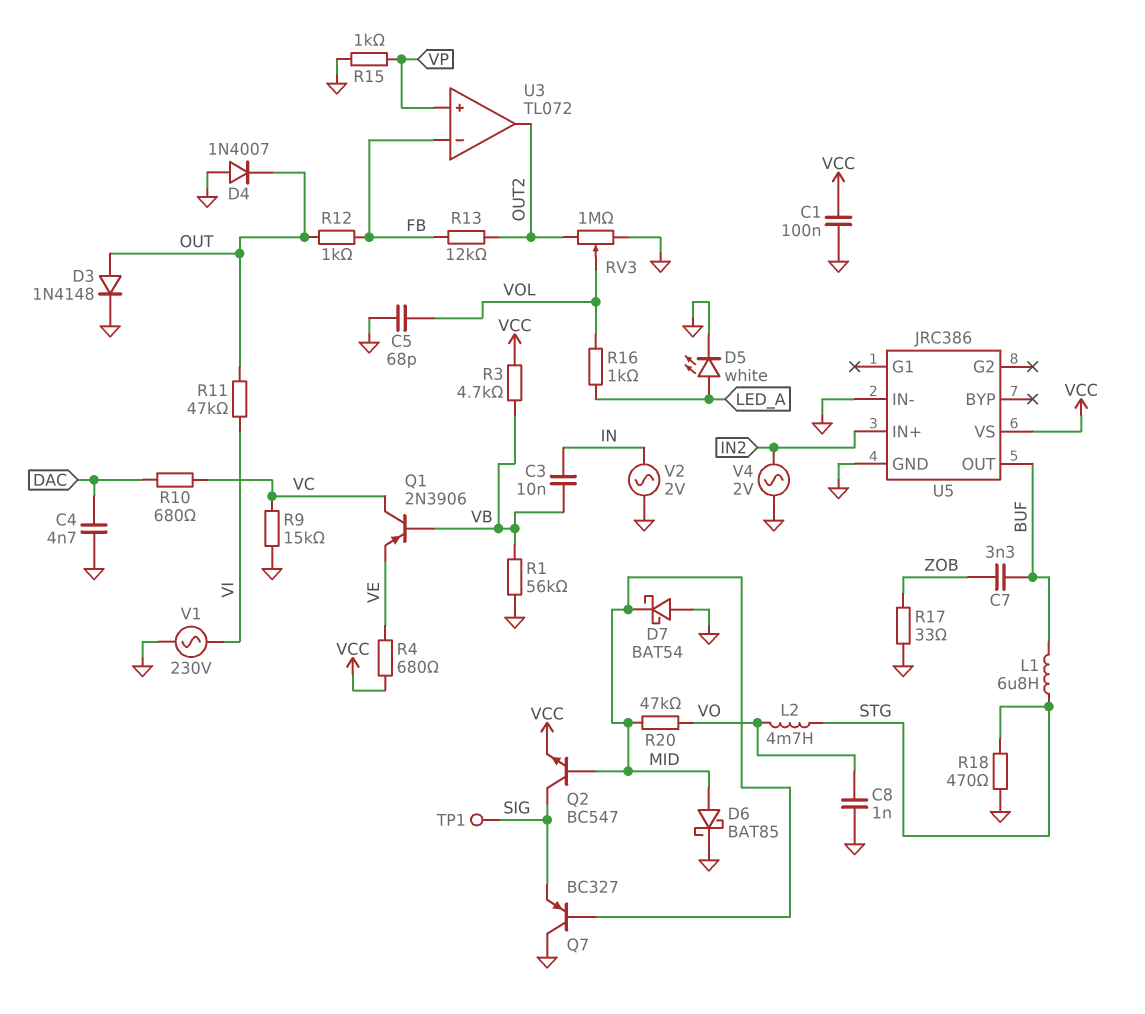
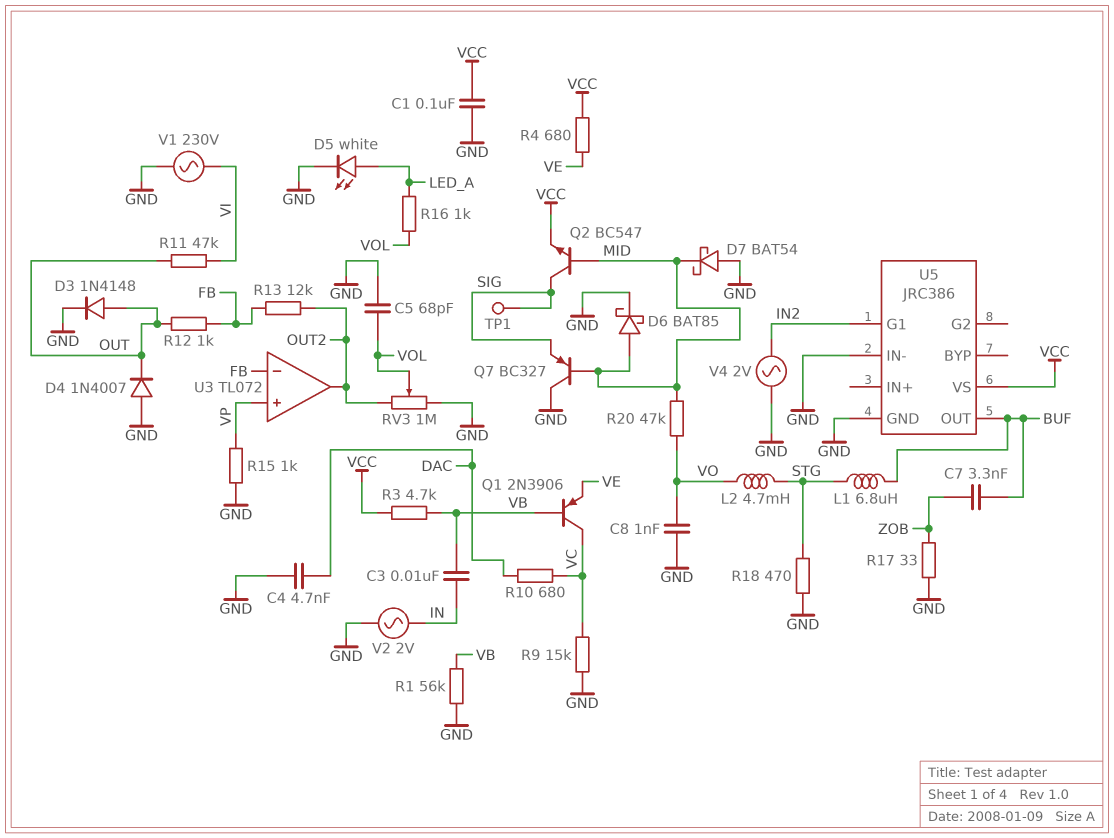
U5 pin G1: none -> IN2
U5 pin IN+: IN2 -> none

